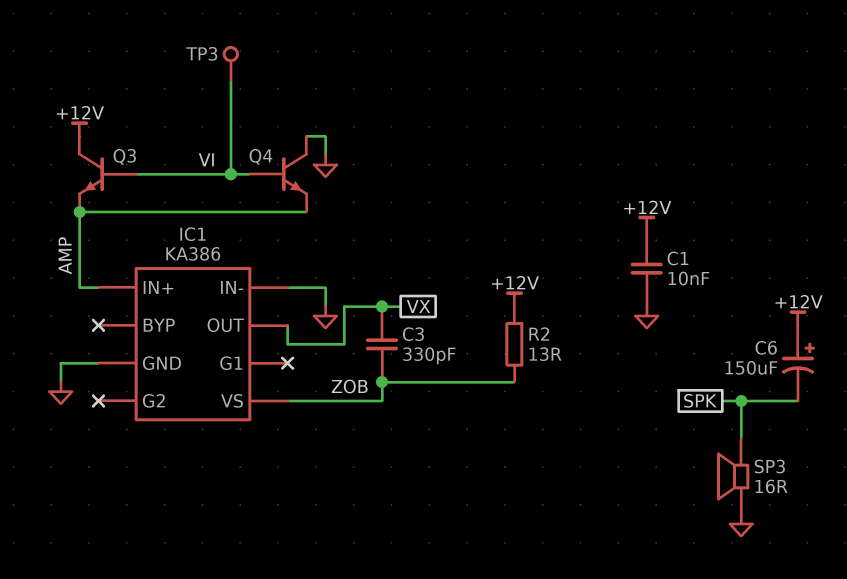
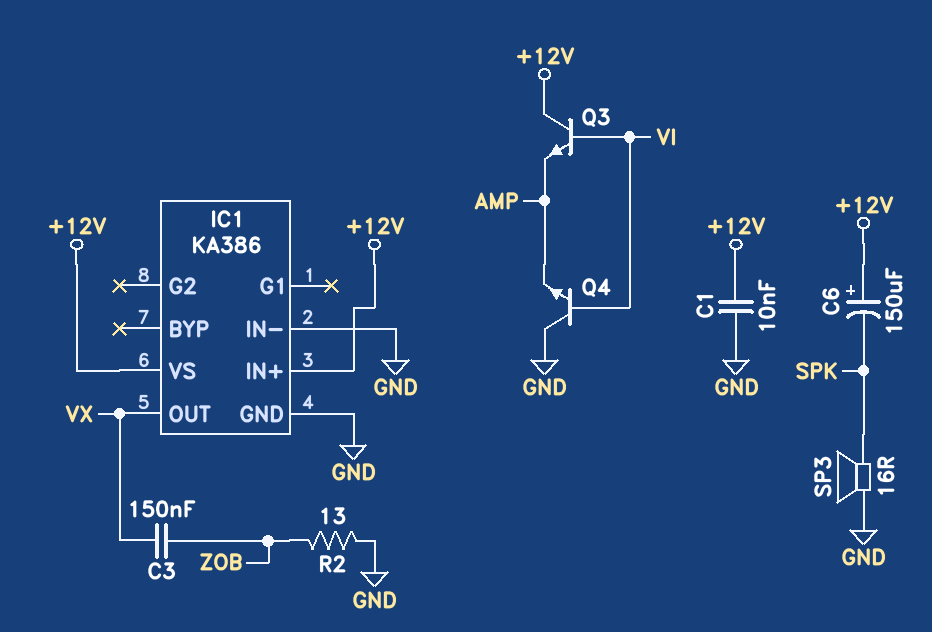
C3: 330pF (VX, ZOB) -> 150nF (VX, ZOB)
IC1 pin IN+: AMP -> +12V
IC1 pin VS: ZOB -> +12V
R2: 13 (+12V, ZOB) -> 13 (GND, ZOB)
TP3: test point (VI) -> none

